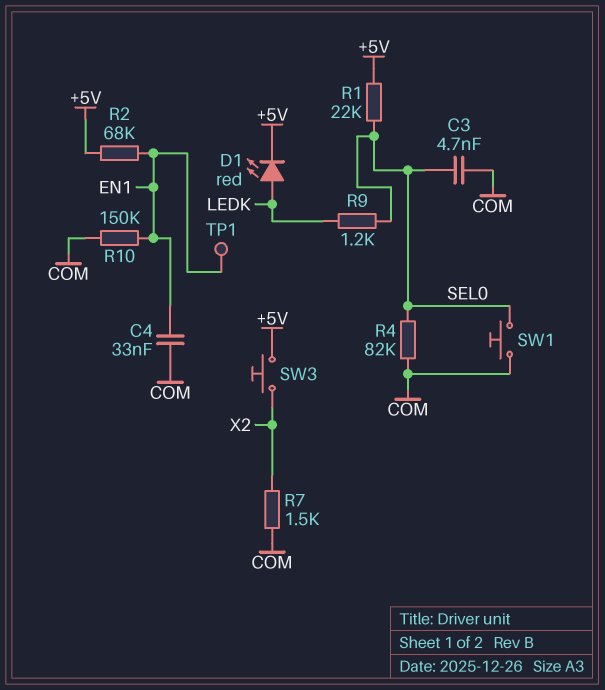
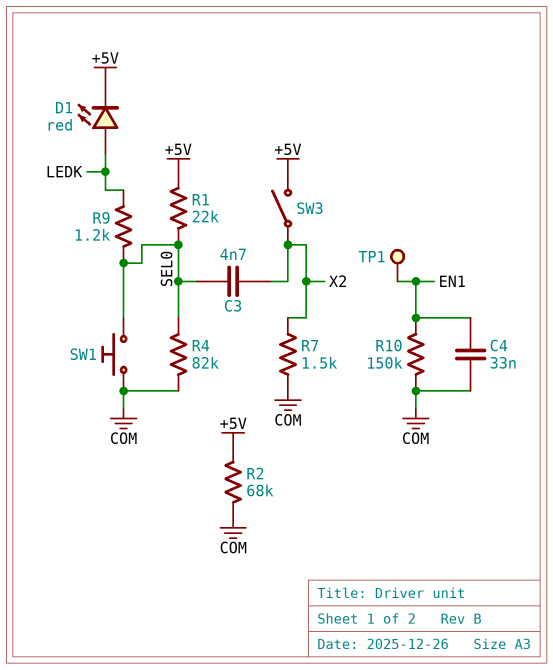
C3: 4.7nF (COM, SEL0) -> 4.7nF (SEL0, X2)
R2: 68k (+5V, EN1) -> 68k (+5V, COM)
SW3: button (+5V, X2) -> switch (+5V, X2)

